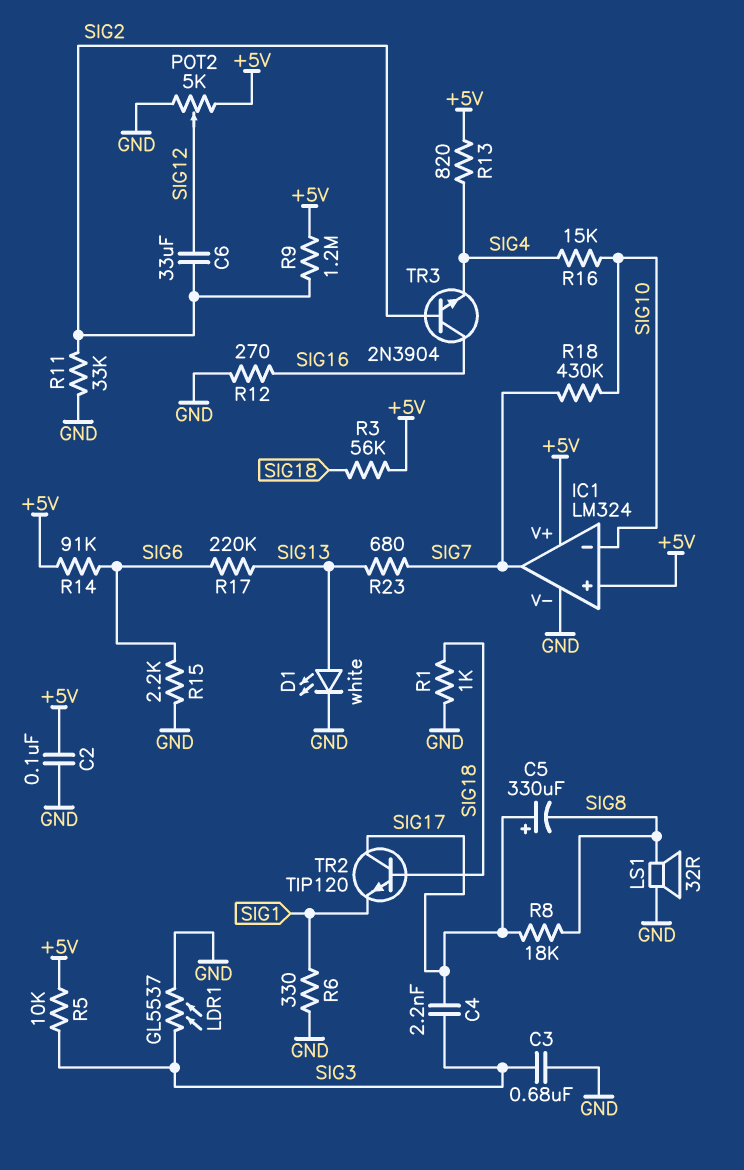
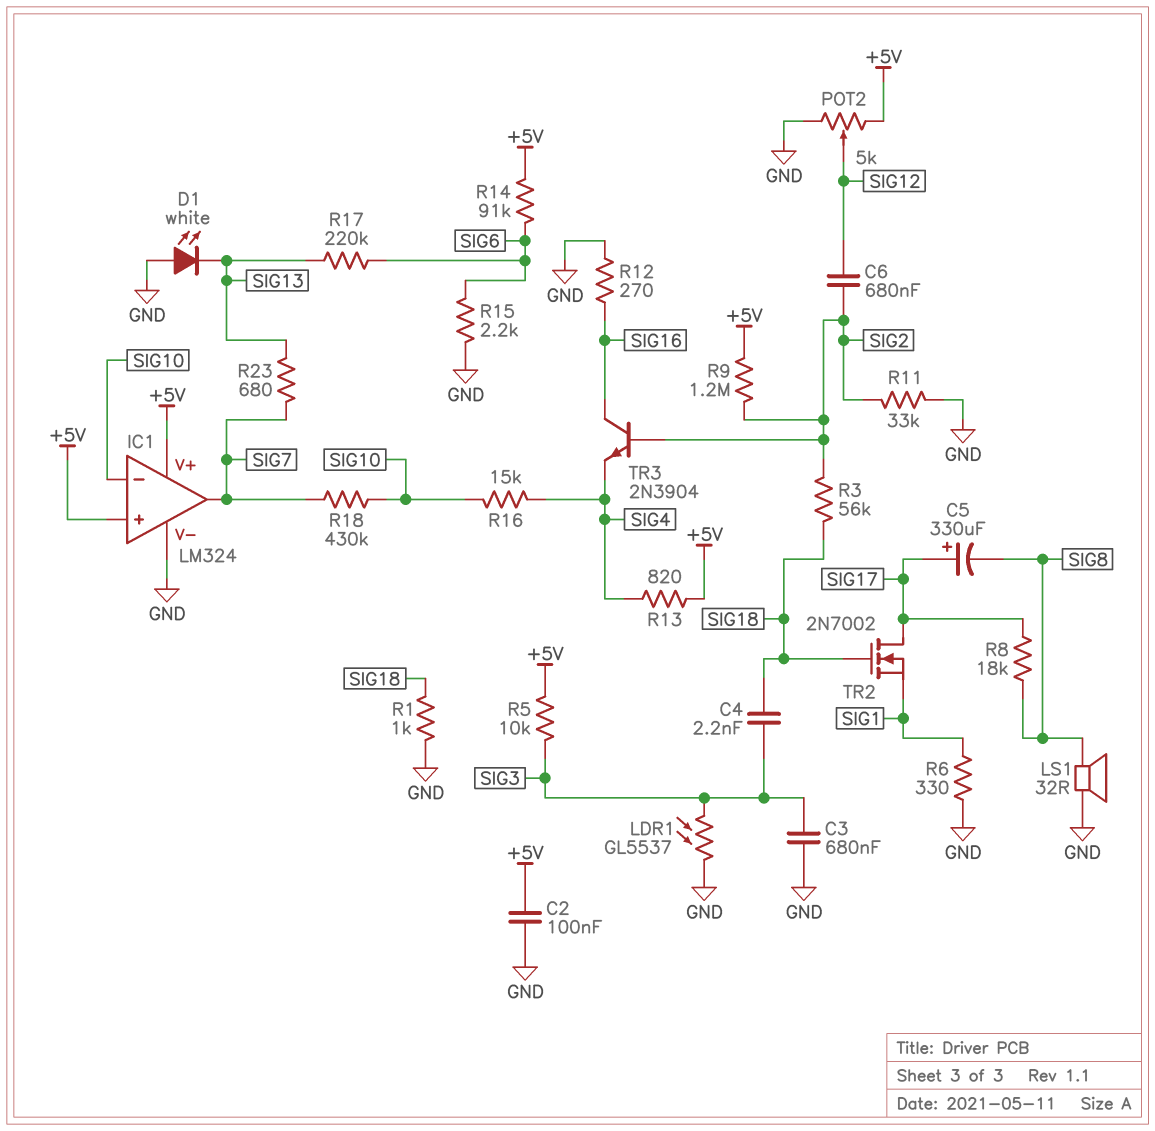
C4: 2.2nF (SIG3, SIG17) -> 2.2nF (SIG3, SIG18)
C6: 33uF (SIG2, SIG12) -> 680nF (SIG2, SIG12)
D1: LED white (A SIG13, K GND) -> LED white (A GND, K SIG13)
R3: 56k (+5V, SIG18) -> 56k (SIG2, SIG18)
TR2: NPN TIP120 (B SIG18, C SIG17, E SIG1) -> NMOS 2N7002 (G SIG18, D SIG17, S SIG1)

